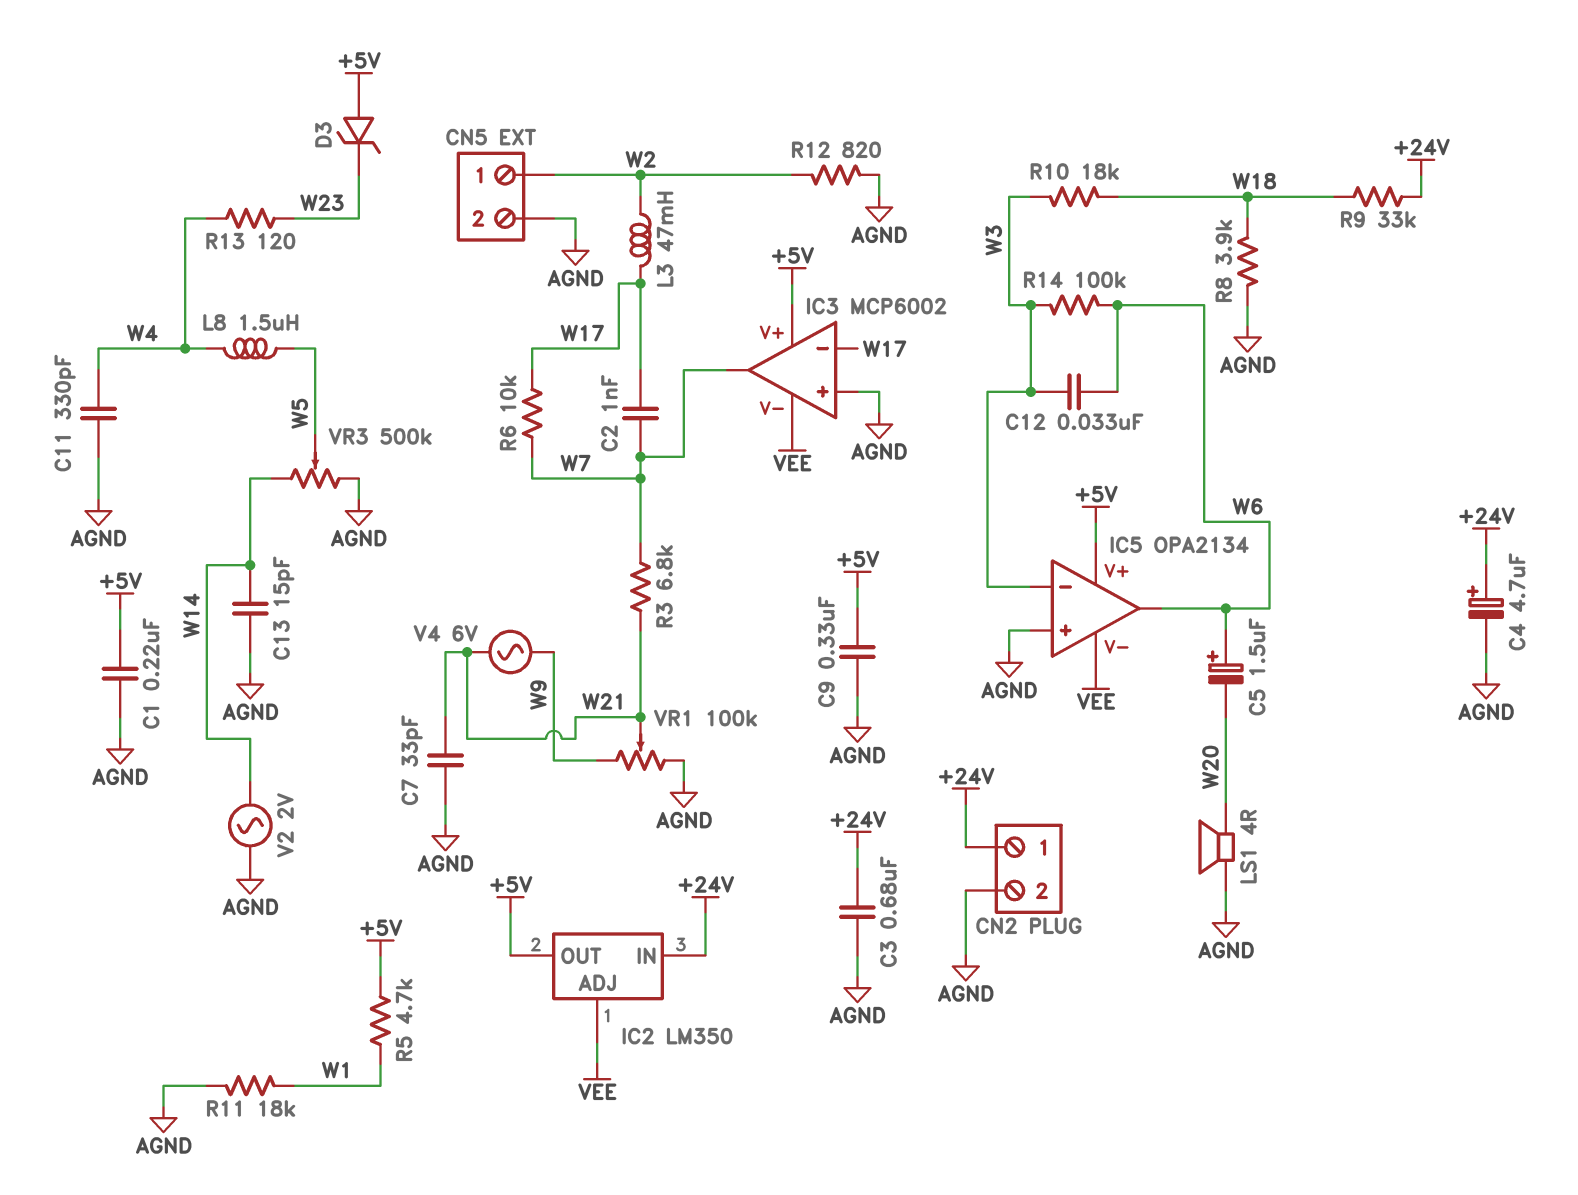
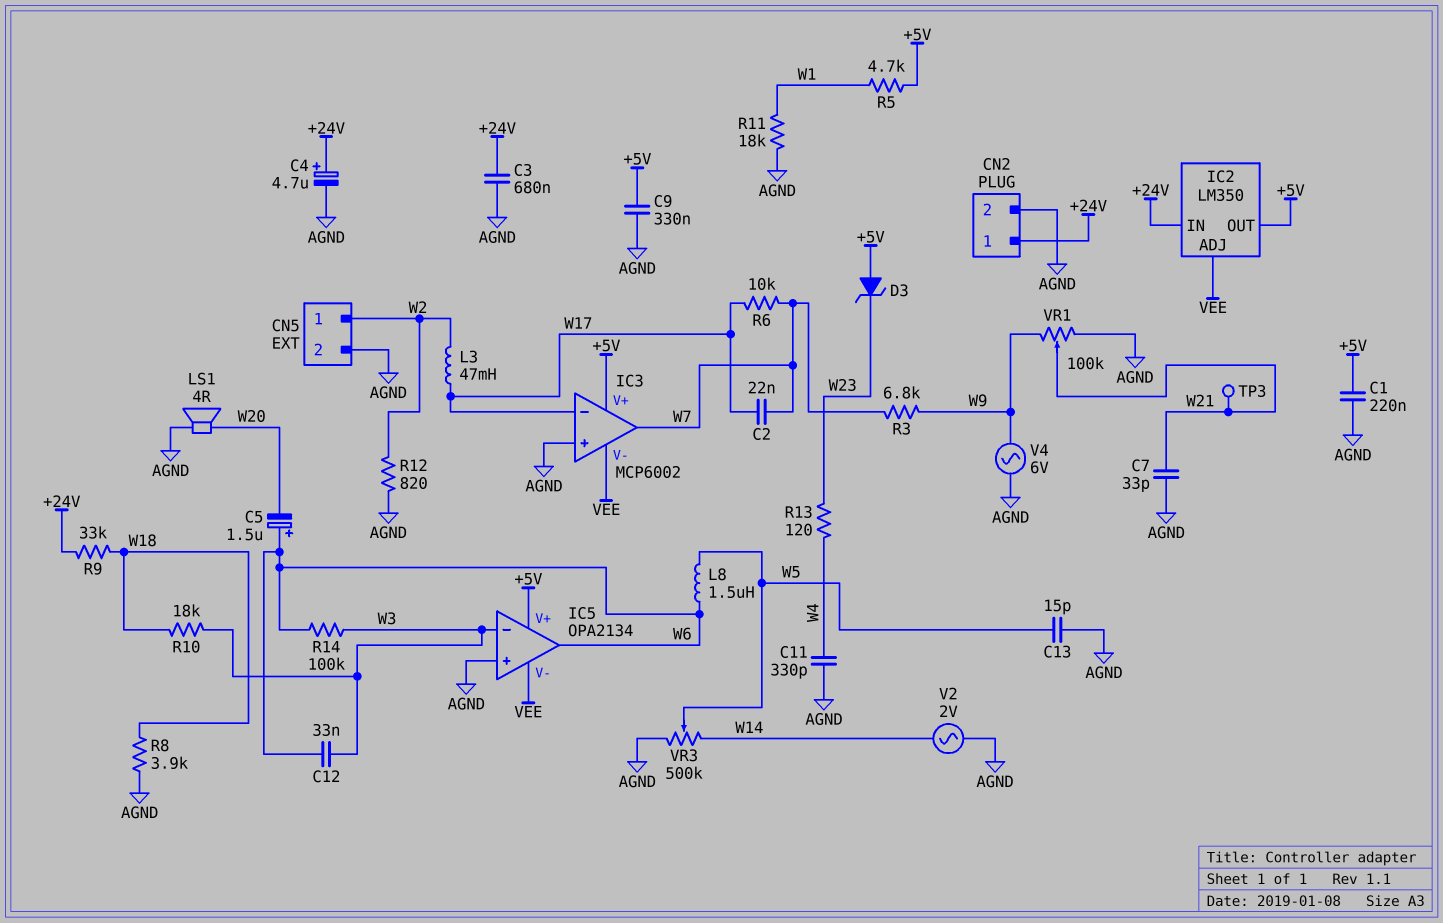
C2: 1nF (W7, W17) -> 22nF (W7, W17)
C13: 15pF (AGND, W14) -> 15pF (AGND, W5)
L8: 1.5uH (W4, W5) -> 1.5uH (W5, W6)
R3: 6.8k (W7, W21) -> 6.8k (W7, W9)
TP3: none -> test point (W21)
V4: AC 6V (W9, W21) -> AC 6V (AGND, W9)

